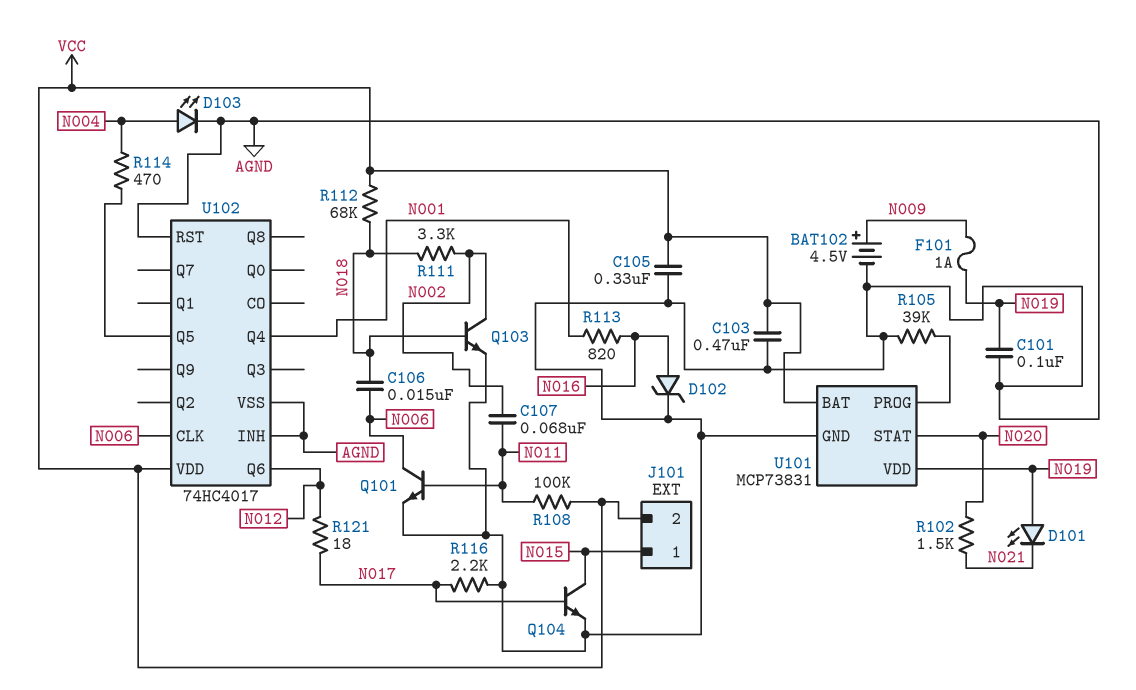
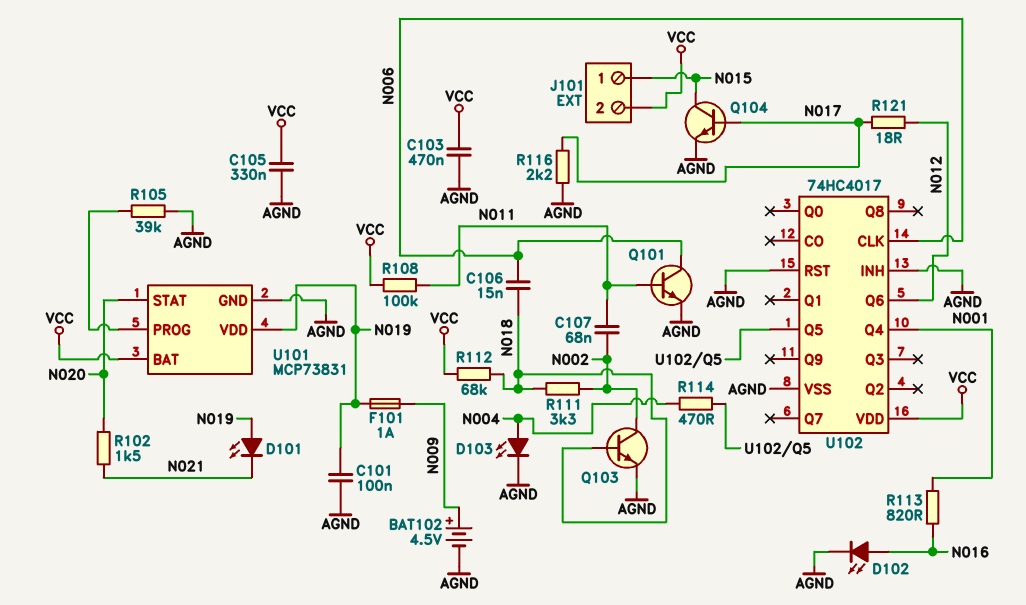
D102: zener (A N016, K AGND) -> LED (A N016, K AGND)

